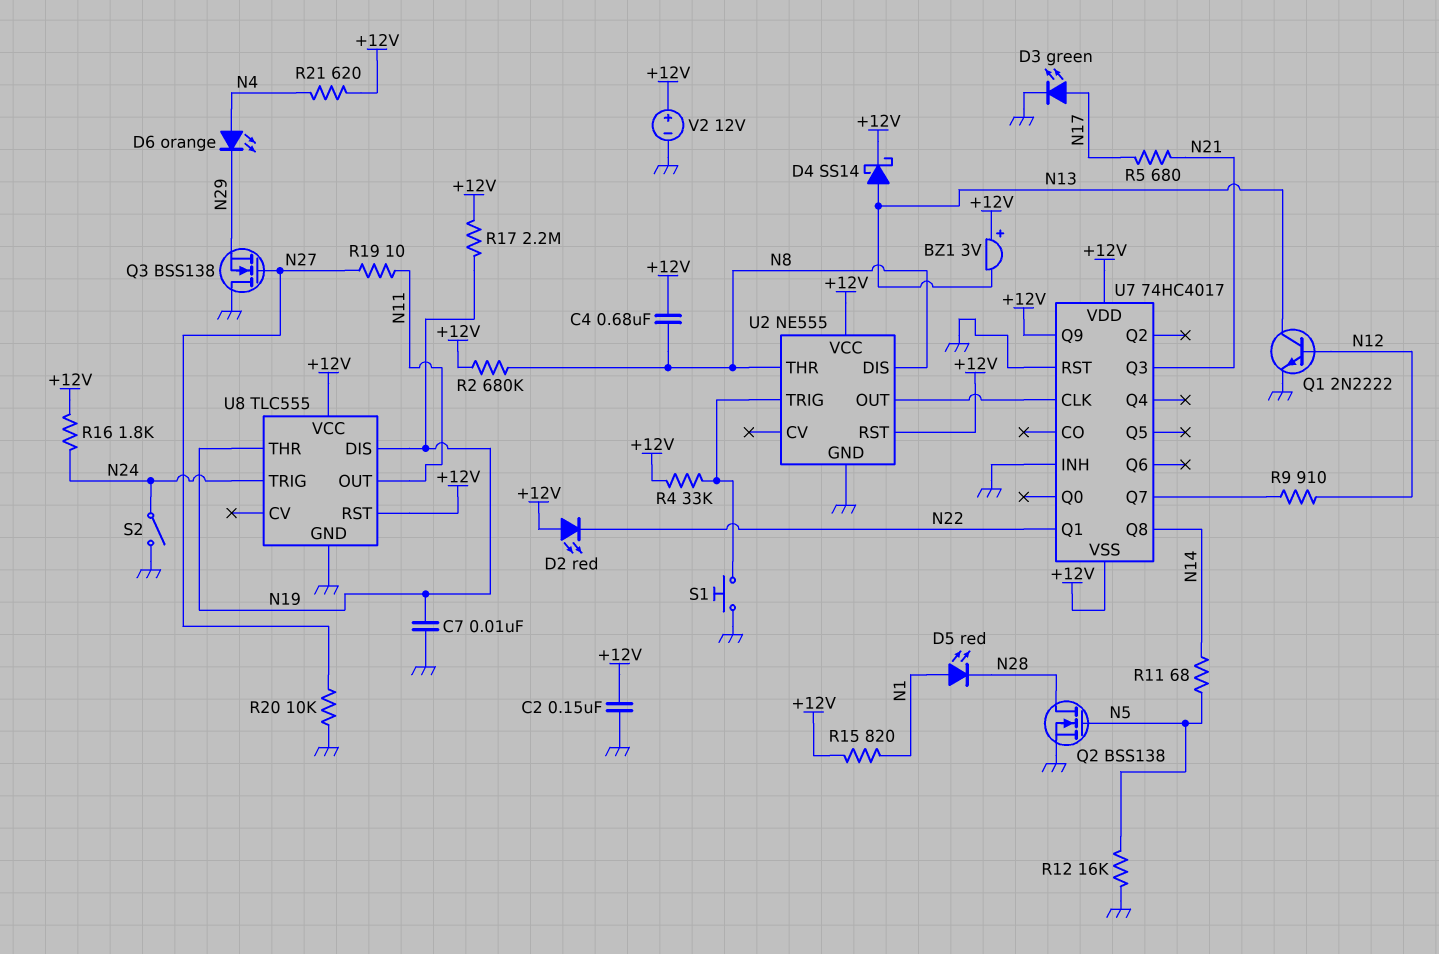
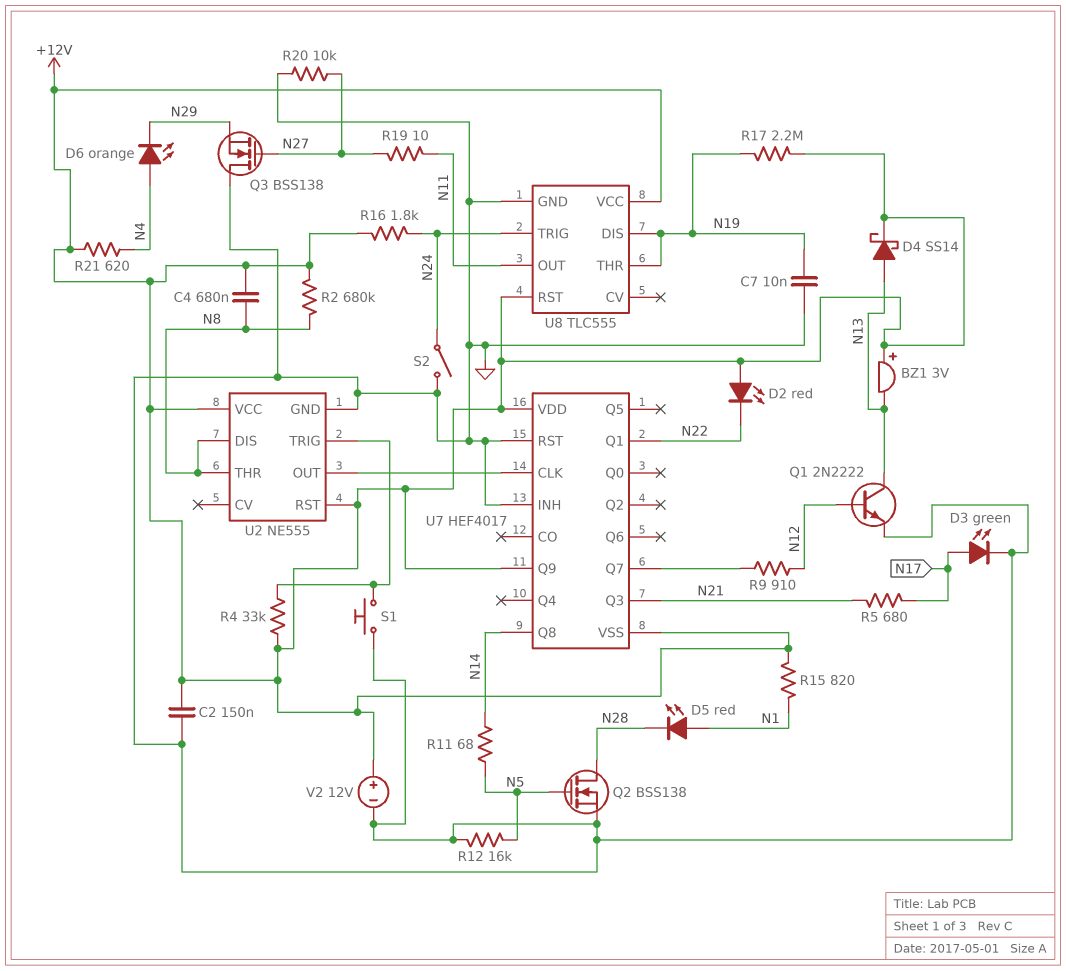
U7: 74HC4017 -> HEF4017

